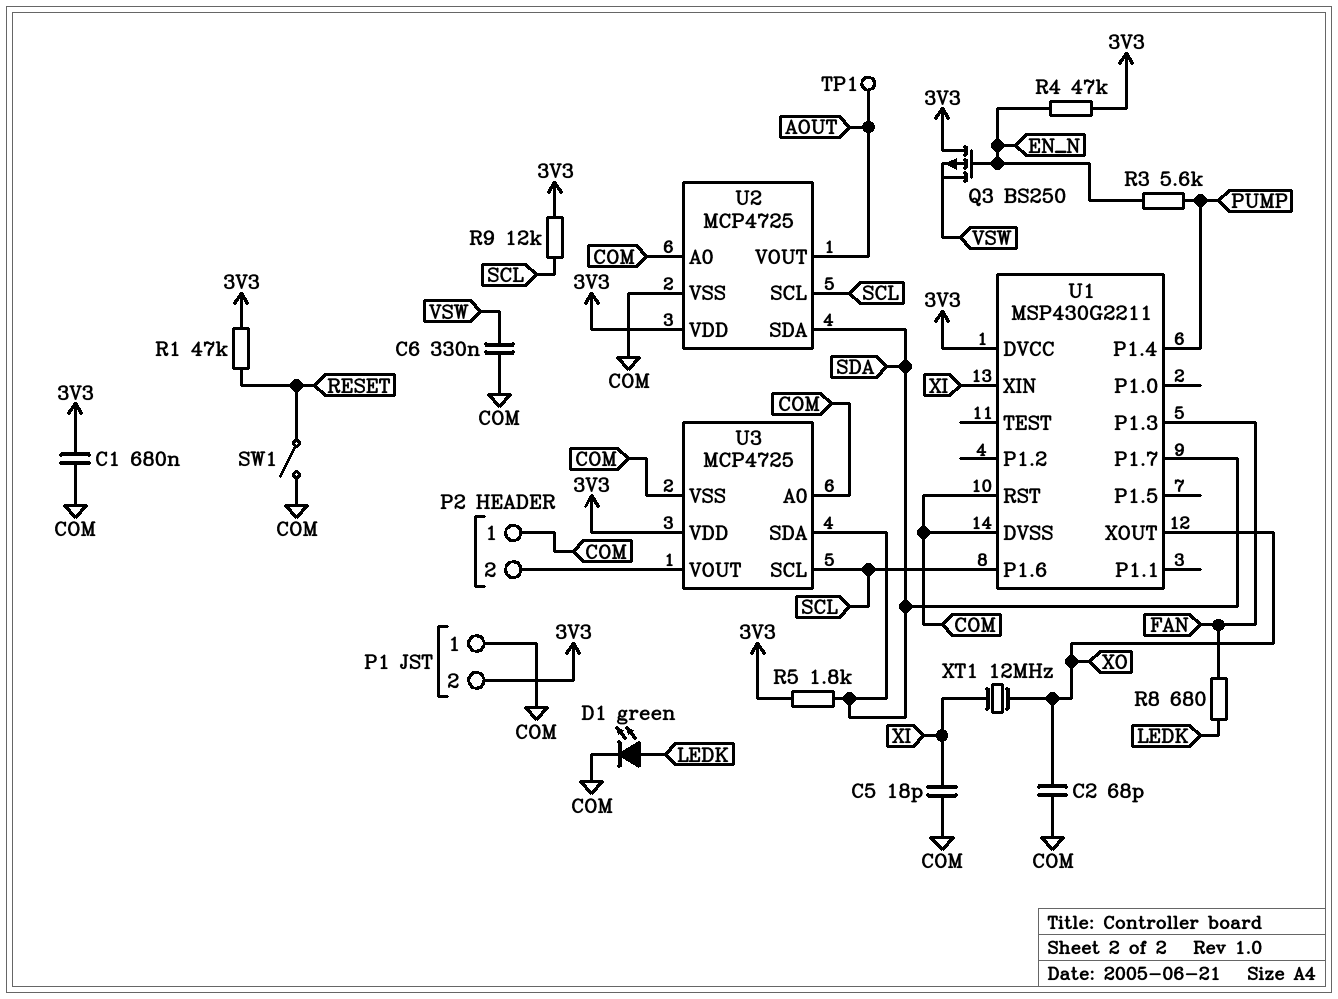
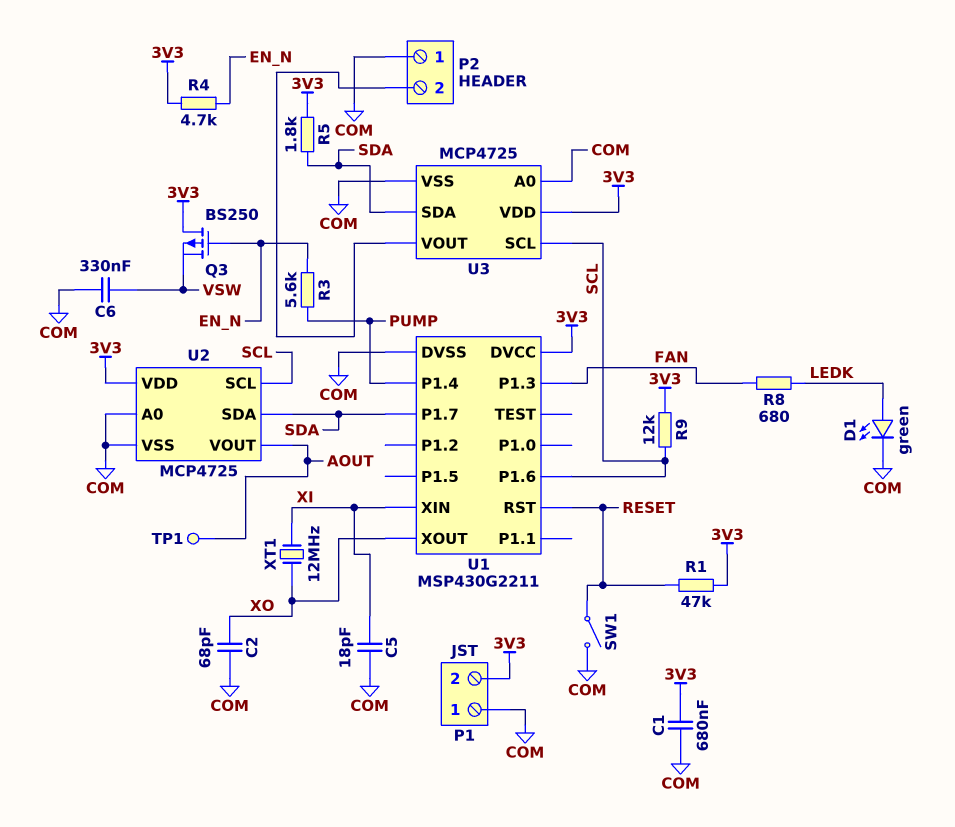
R4: 47k (3V3, EN_N) -> 4.7k (3V3, EN_N)
U1 pin RST: COM -> RESET

